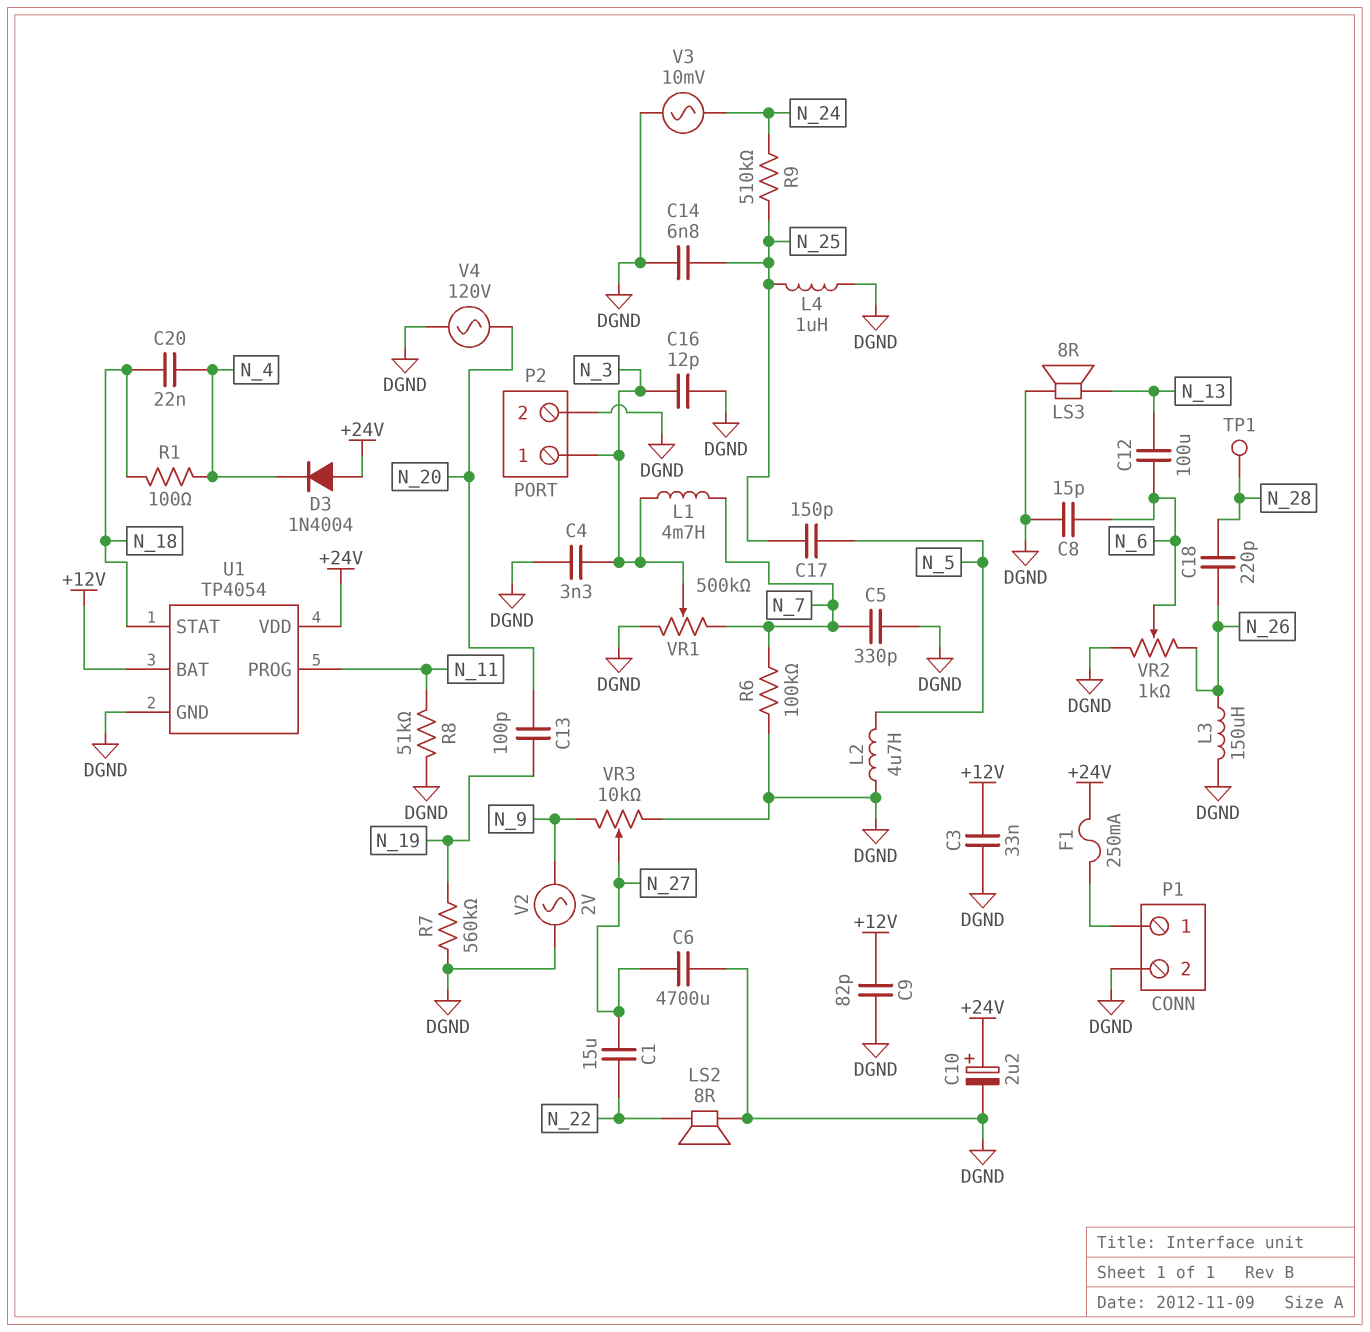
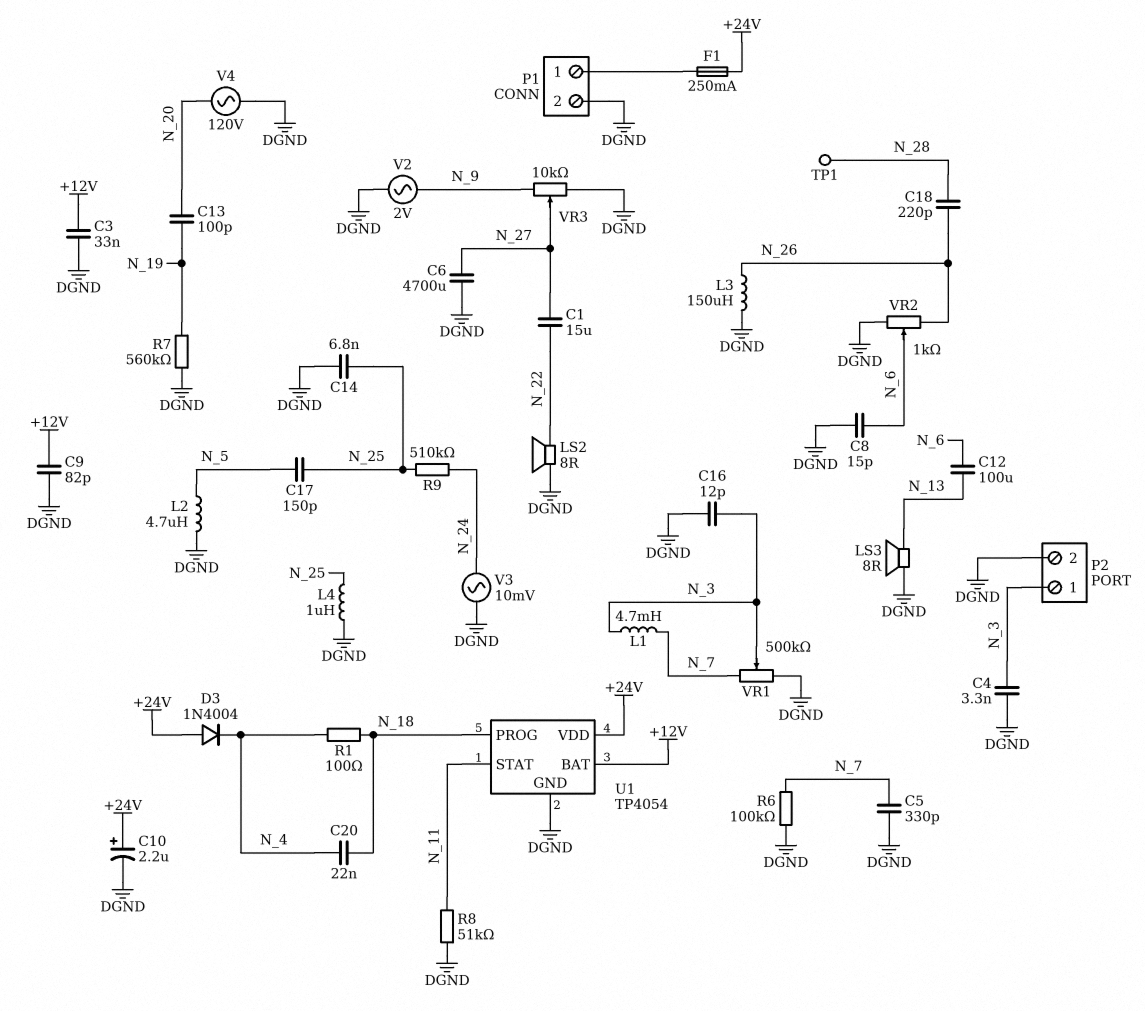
U1 pin PROG: N_11 -> N_18
U1 pin STAT: N_18 -> N_11

